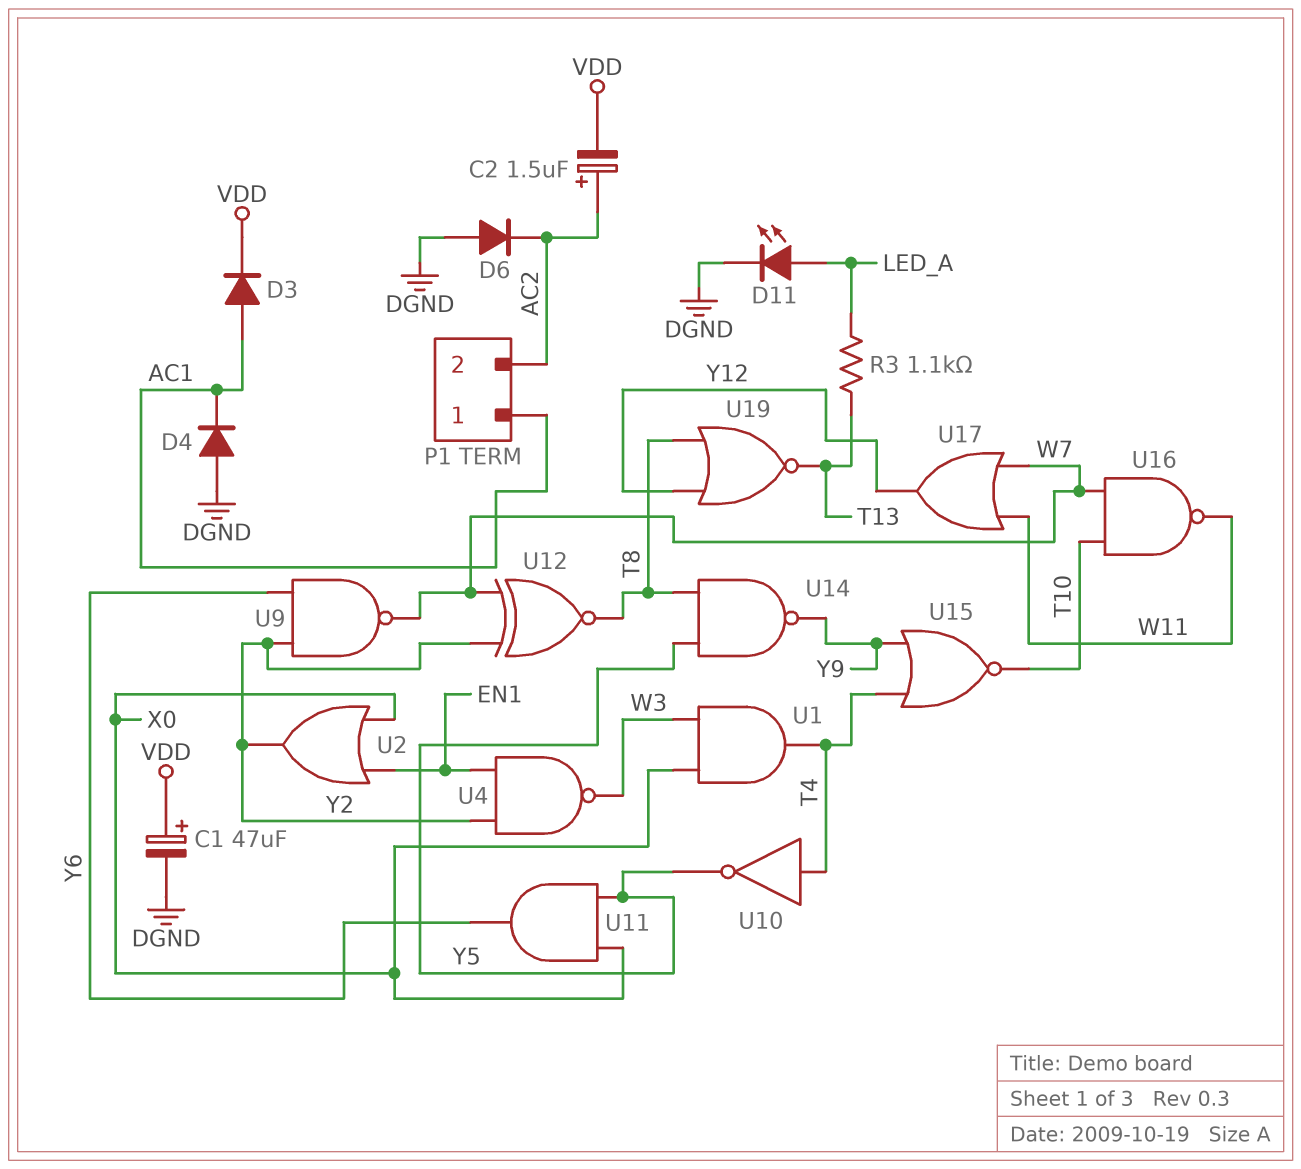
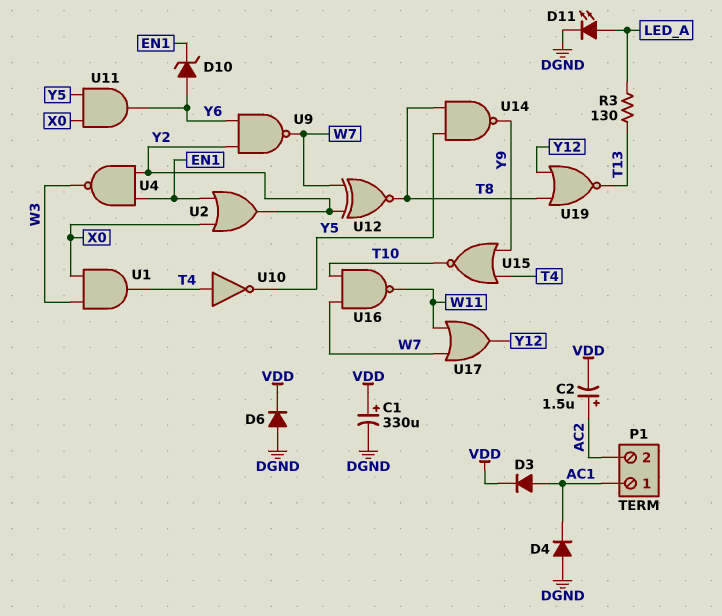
C1: 47uF (plus VDD, minus DGND) -> 330uF (plus VDD, minus DGND)
D6: diode (A DGND, K AC2) -> diode (A DGND, K VDD)
D10: none -> zener (A Y6, K EN1)
R3: 1.1k (LED_A, T13) -> 130 (LED_A, T13)

